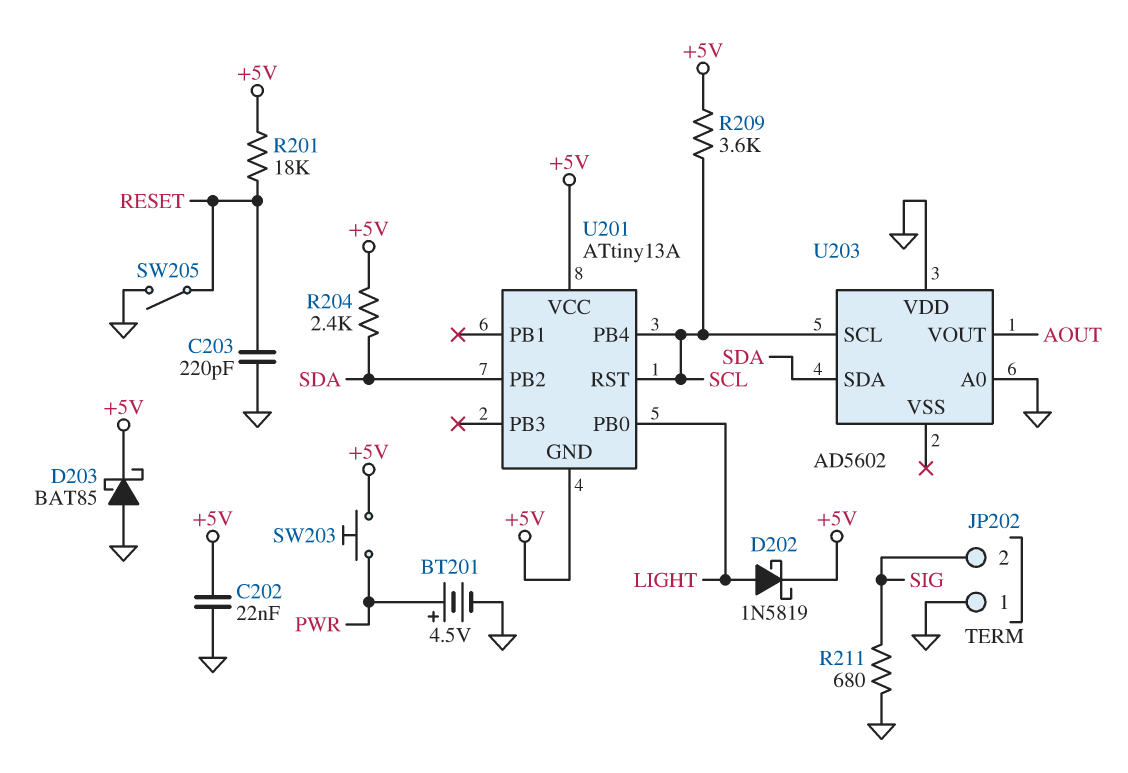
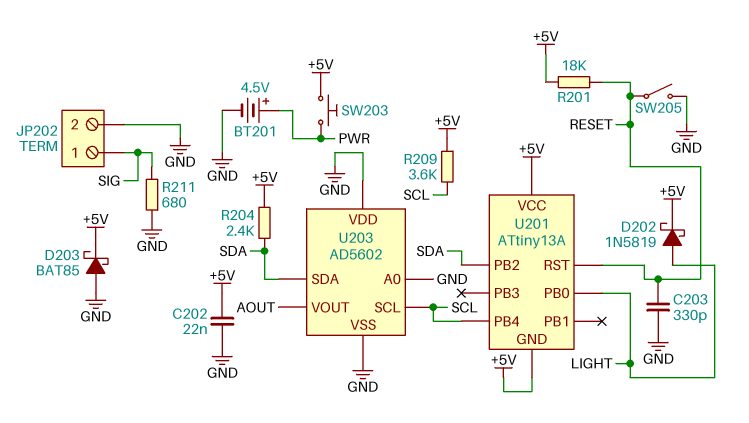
C203: 220pF (GND, RESET) -> 330pF (GND, RESET)
JP202 pin 1: GND -> SIG
JP202 pin 2: SIG -> GND
U201 pin RST: SCL -> RESET
U203 pin VSS: none -> GND

